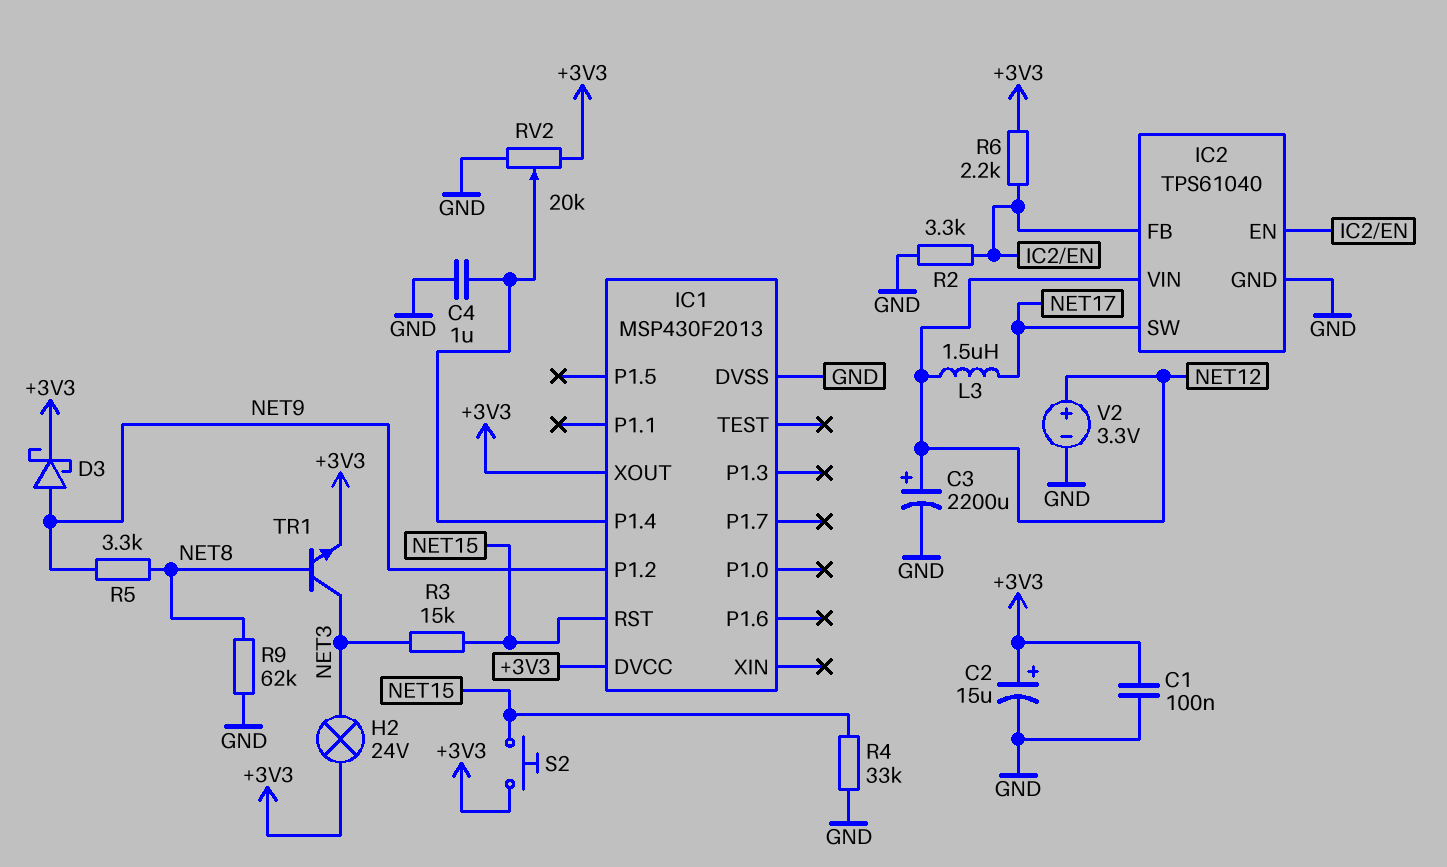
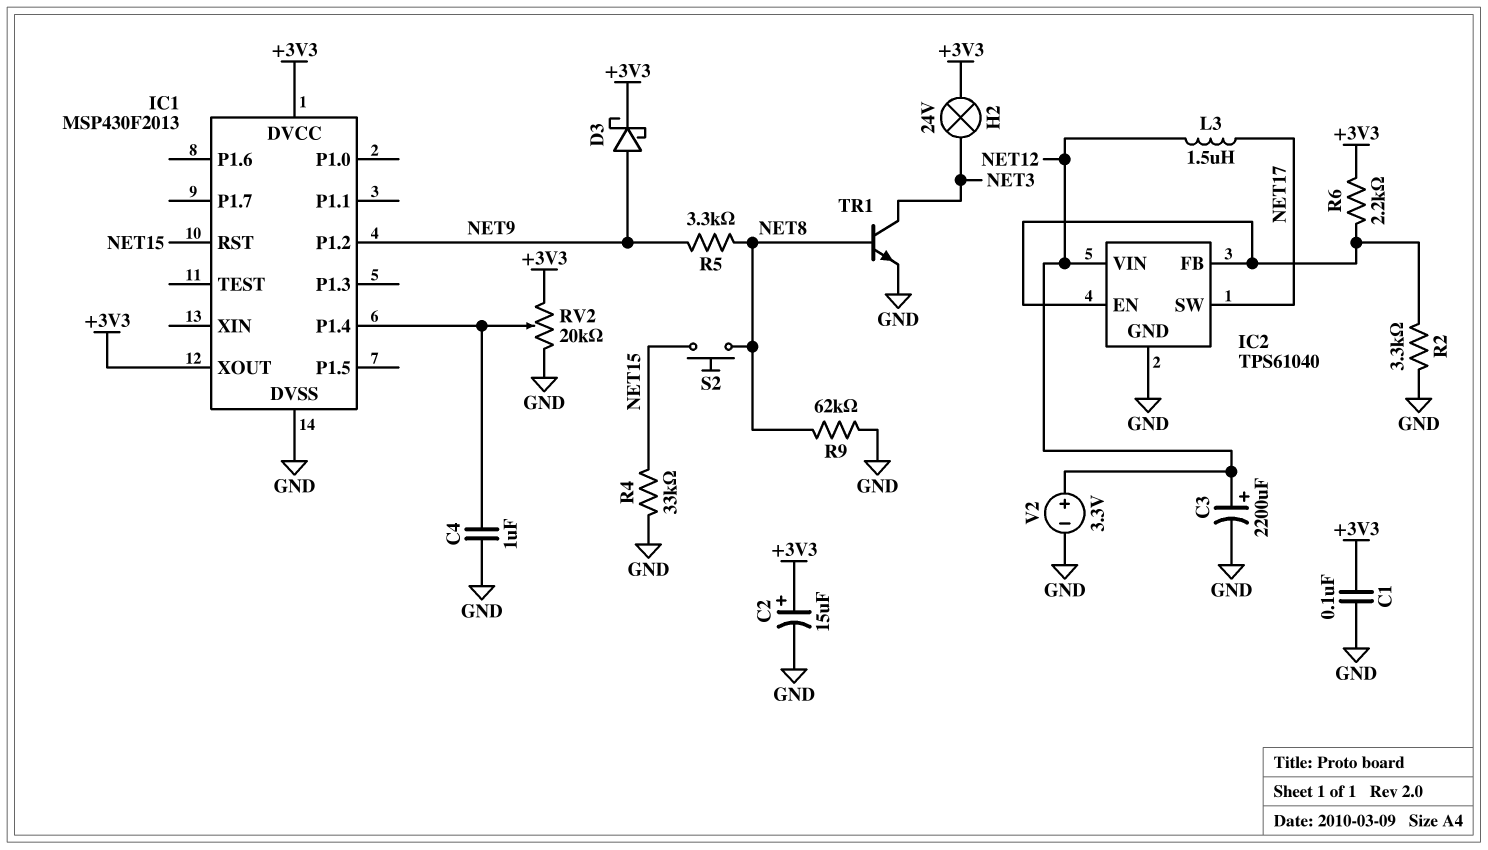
R3: 15k (NET3, NET15) -> none
S2: button (+3V3, NET15) -> button (NET8, NET15)
TR1: NPN (B NET8, C NET3, E +3V3) -> NPN (B NET8, C NET3, E GND)

